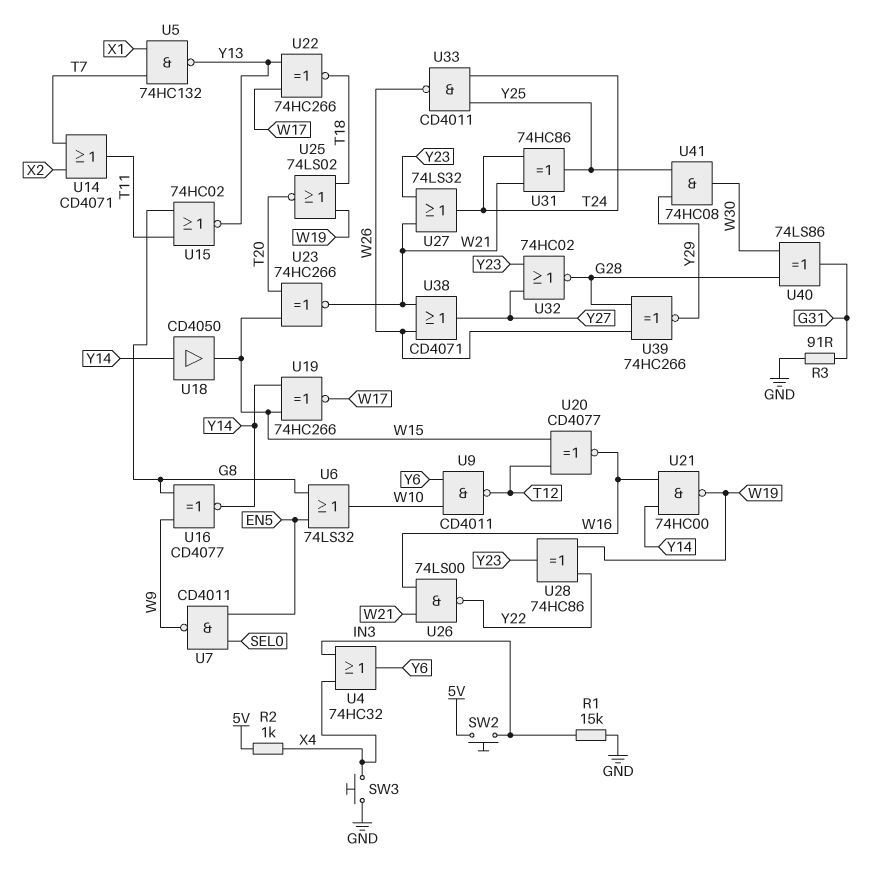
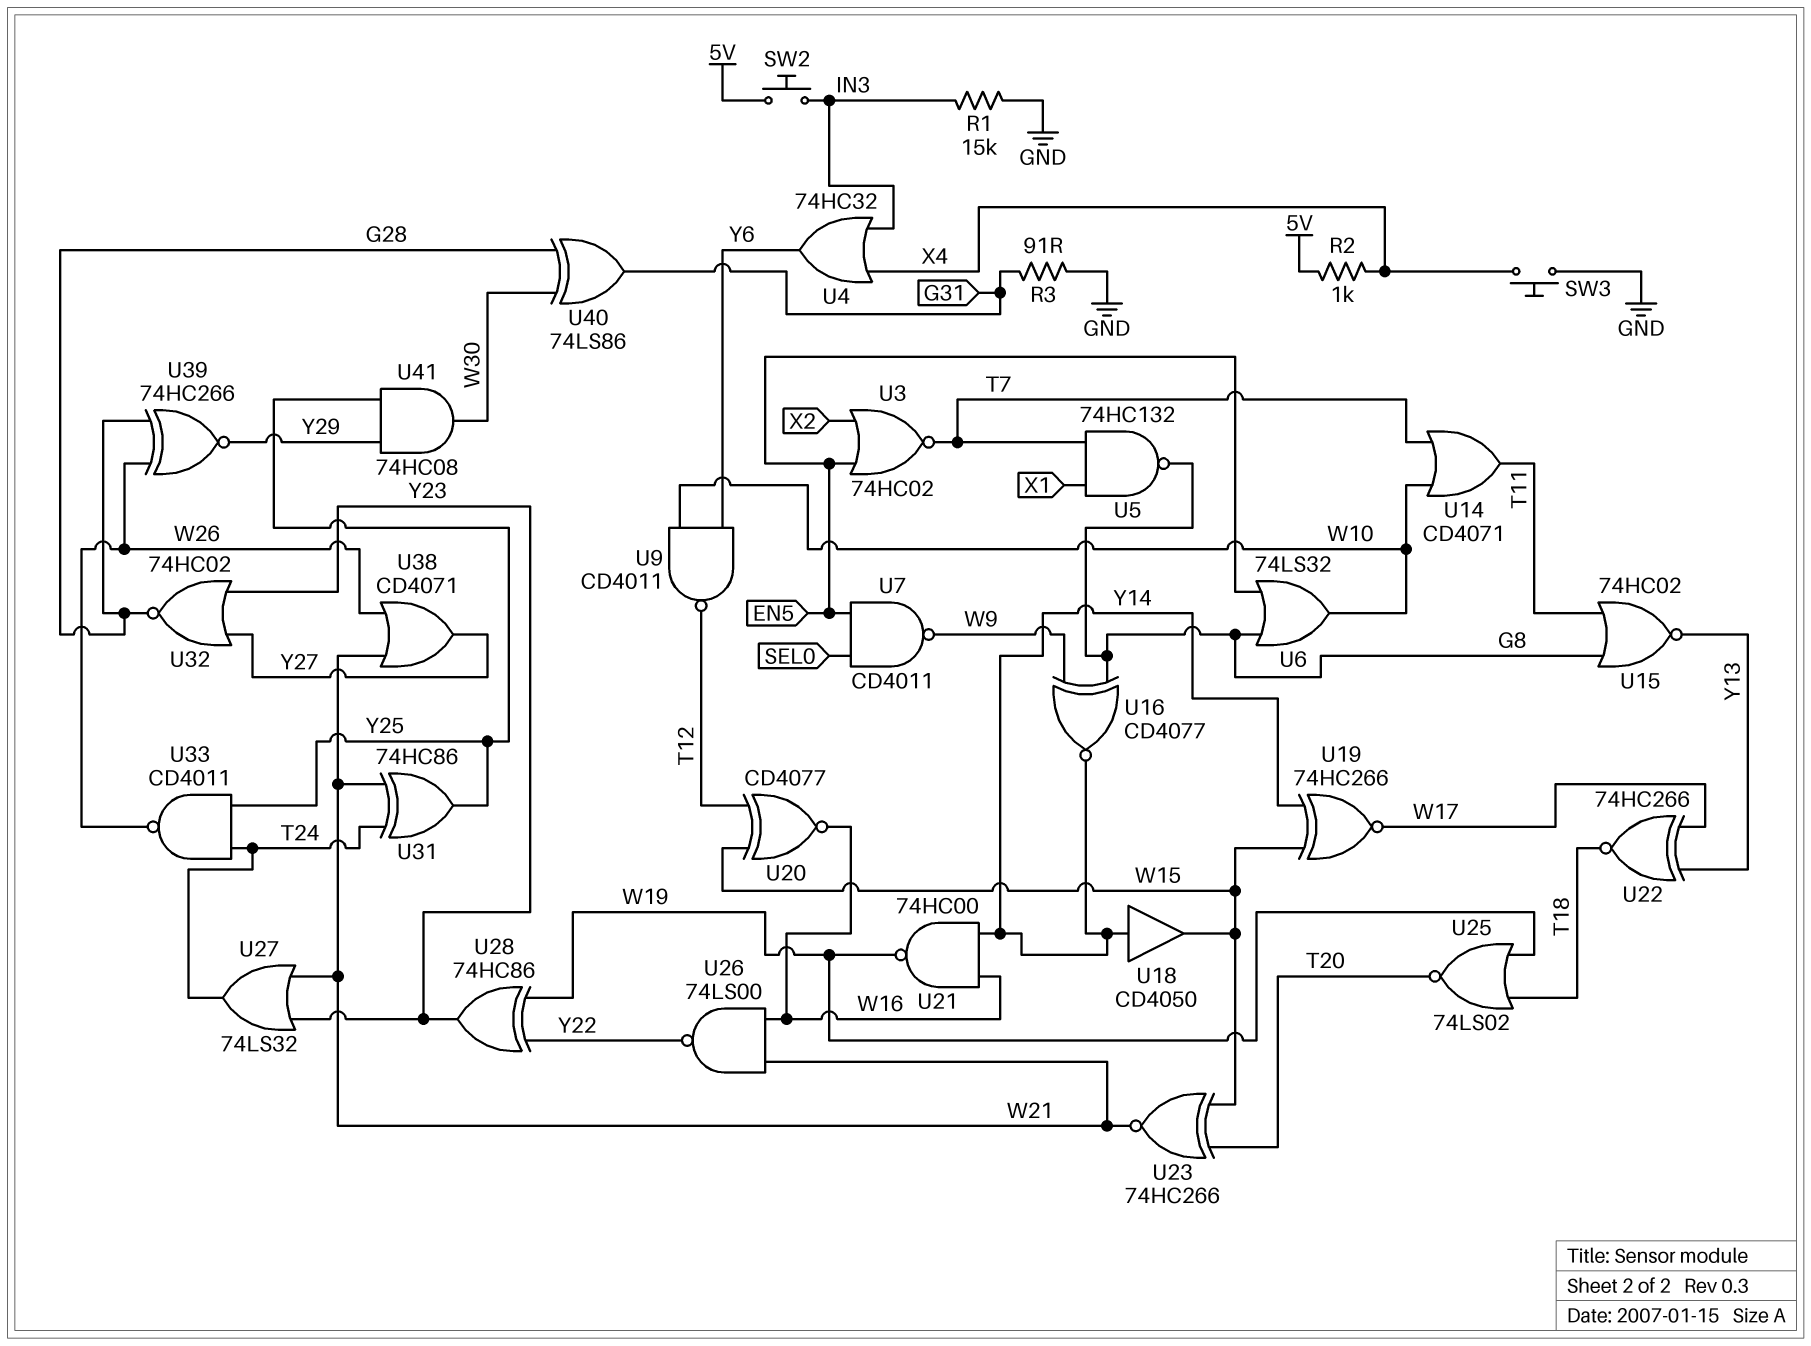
U3: none -> NOR 74HC02 (in EN5, in X2, out T7)
U5: NAND 74HC132 (in T7, in X1, out Y13) -> NAND 74HC132 (in T7, in X1, out G8)
U14: OR CD4071 (in T7, in X2, out T11) -> OR CD4071 (in T7, in W10, out T11)

